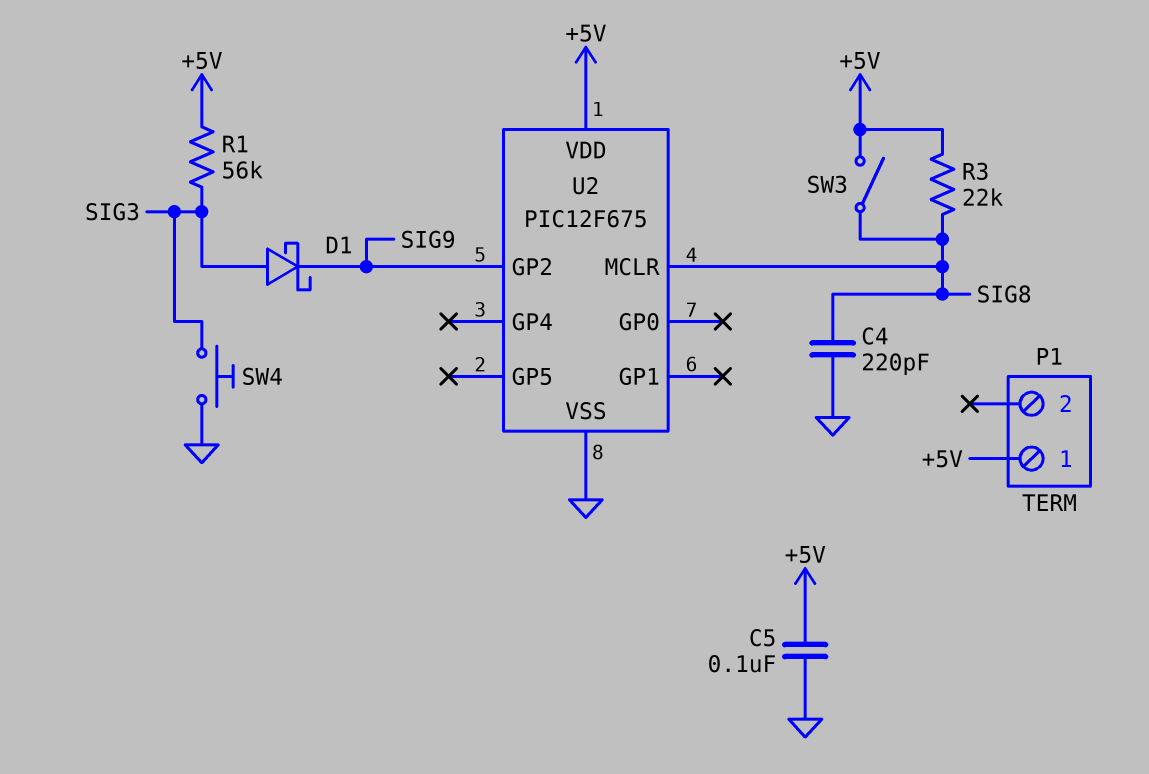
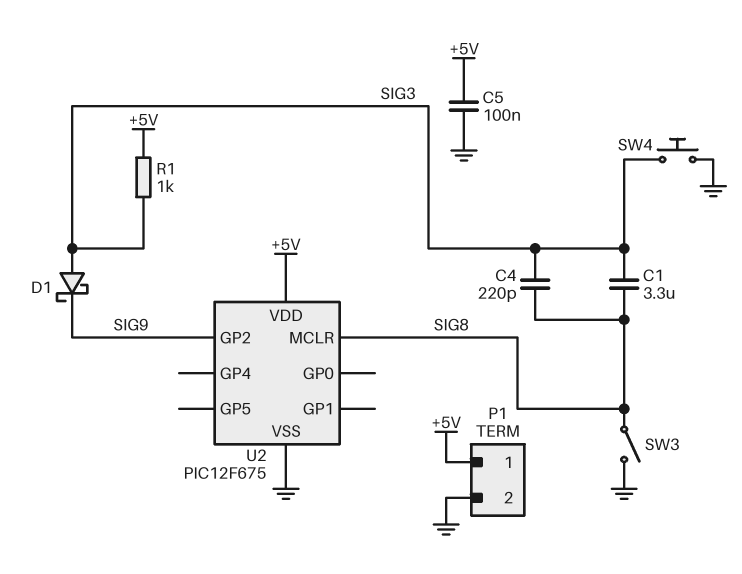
C1: none -> 3.3uF (SIG3, SIG8)
C4: 220pF (GND, SIG8) -> 220pF (SIG3, SIG8)
P1 pin 2: none -> GND
R1: 56k (+5V, SIG3) -> 1k (+5V, SIG3)
R3: 22k (+5V, SIG8) -> none
SW3: switch (+5V, SIG8) -> switch (GND, SIG8)

